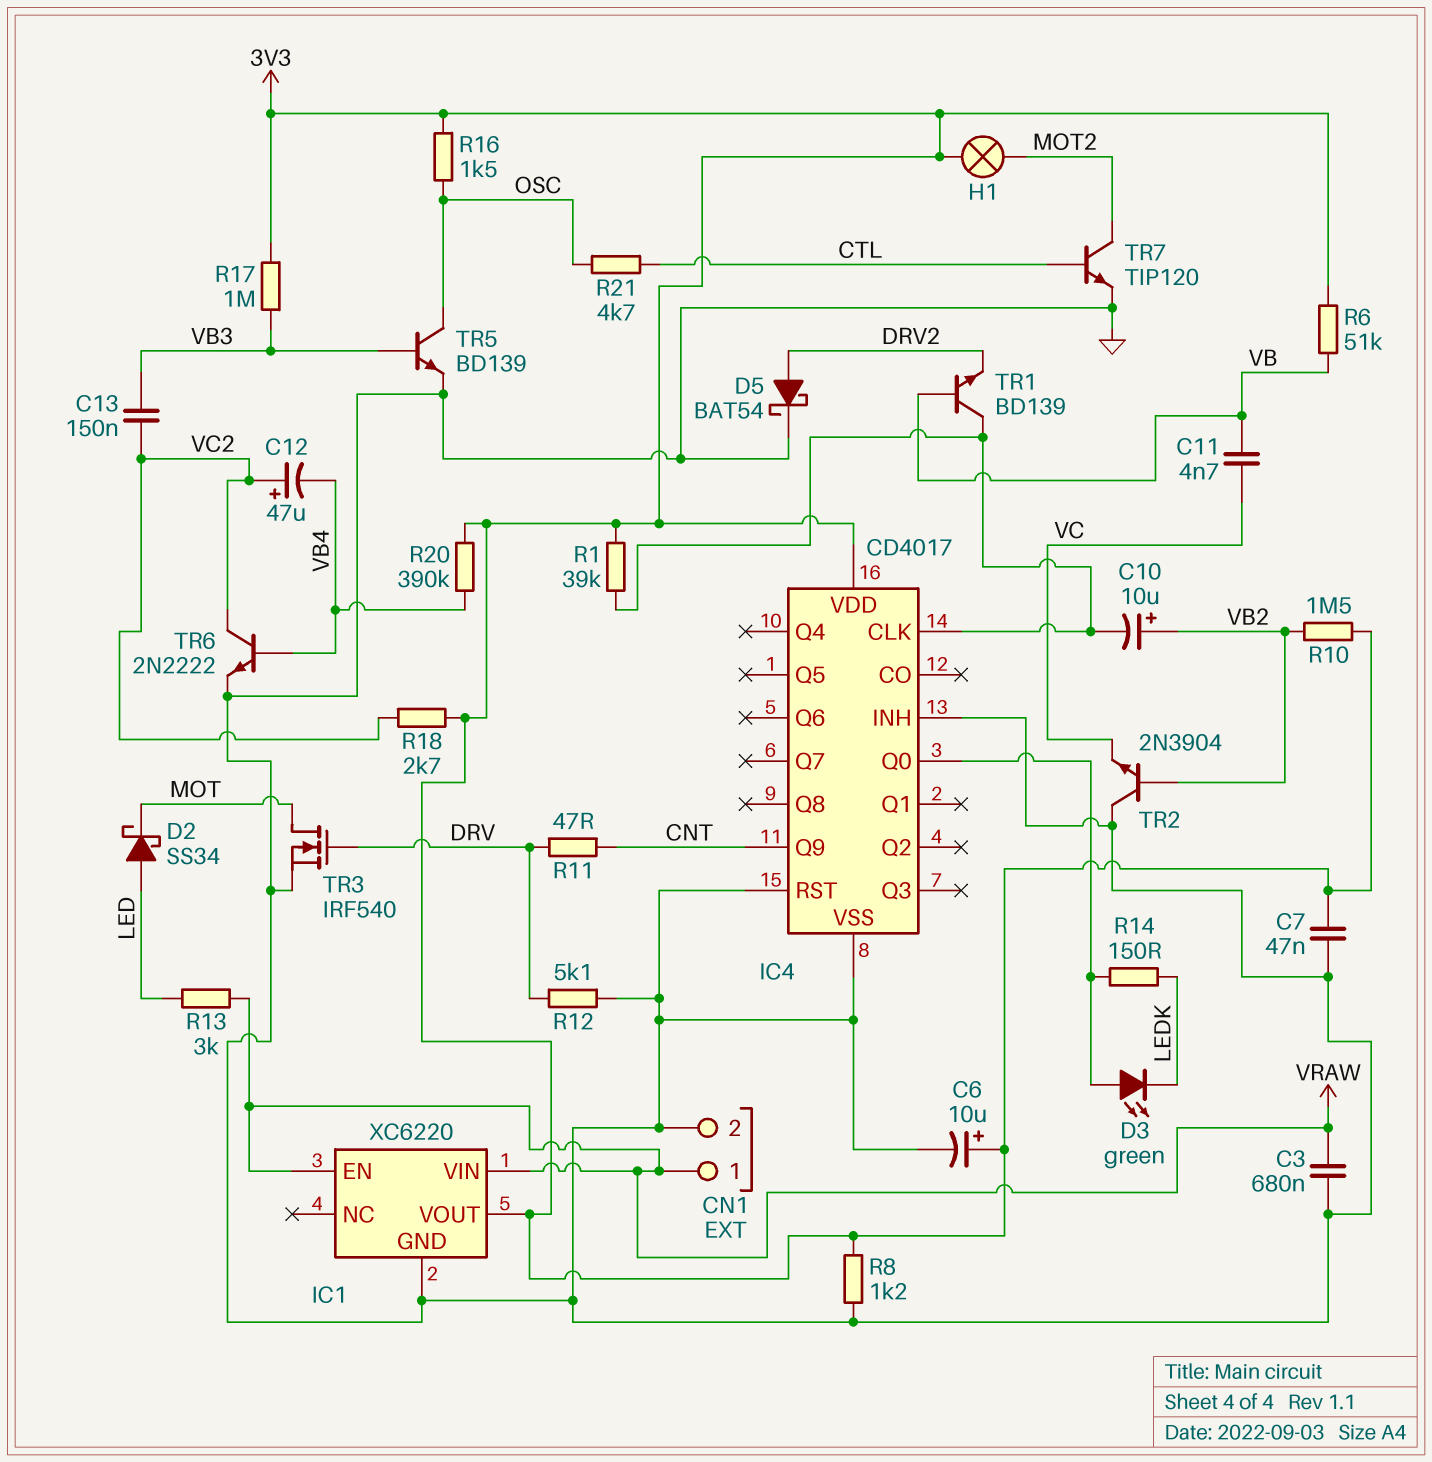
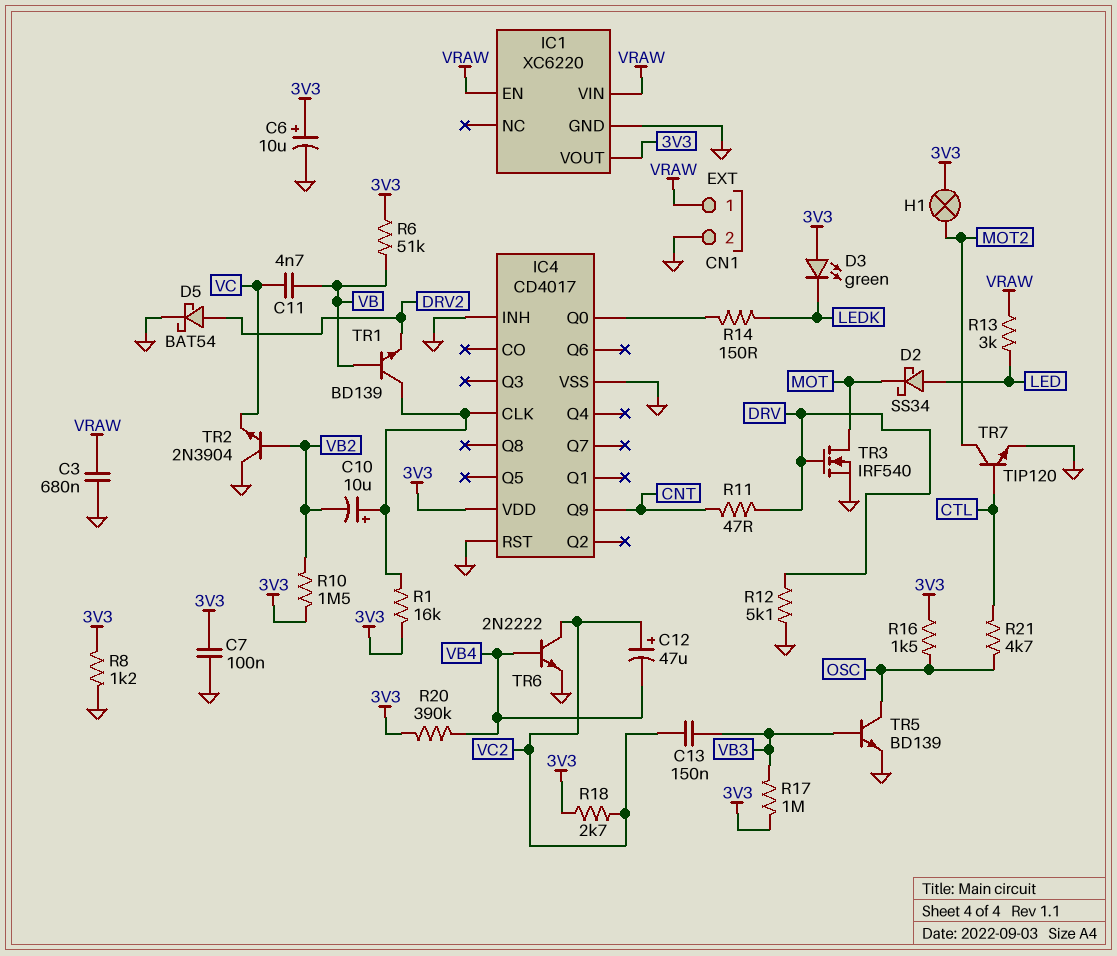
C7: 47nF (3V3, GND) -> 100nF (3V3, GND)
C10: 10uF (plus VB2, minus IC4/CLK) -> 10uF (plus IC4/CLK, minus VB2)
D3: LED green (A IC4/Q0, K LEDK) -> LED green (A 3V3, K LEDK)
R1: 39k (3V3, IC4/CLK) -> 16k (3V3, IC4/CLK)

